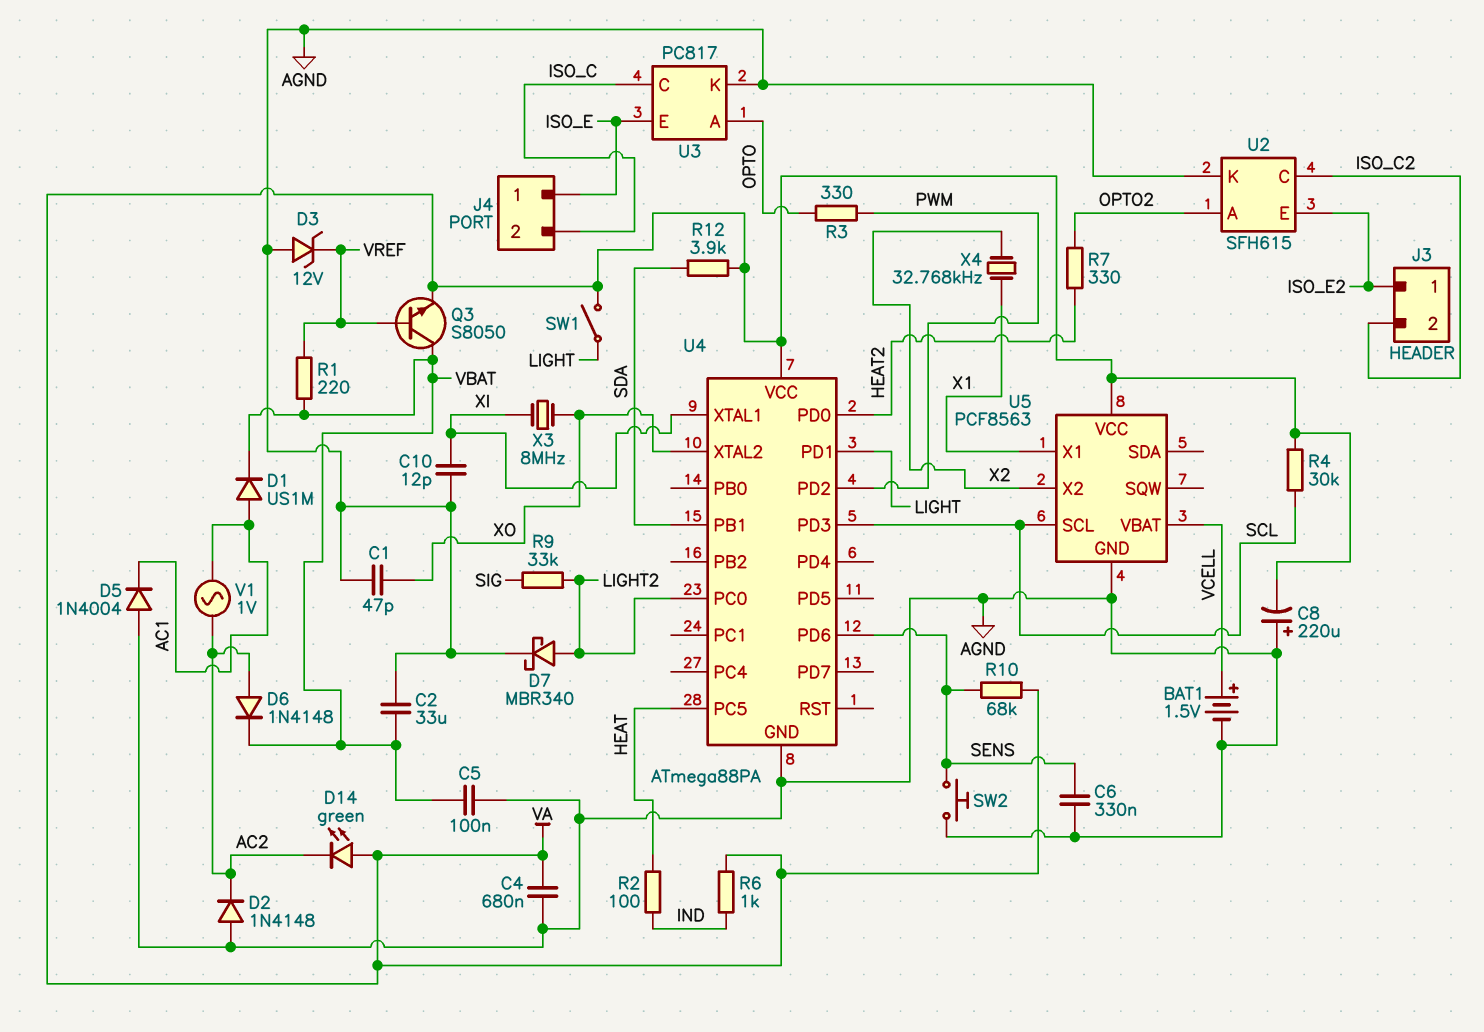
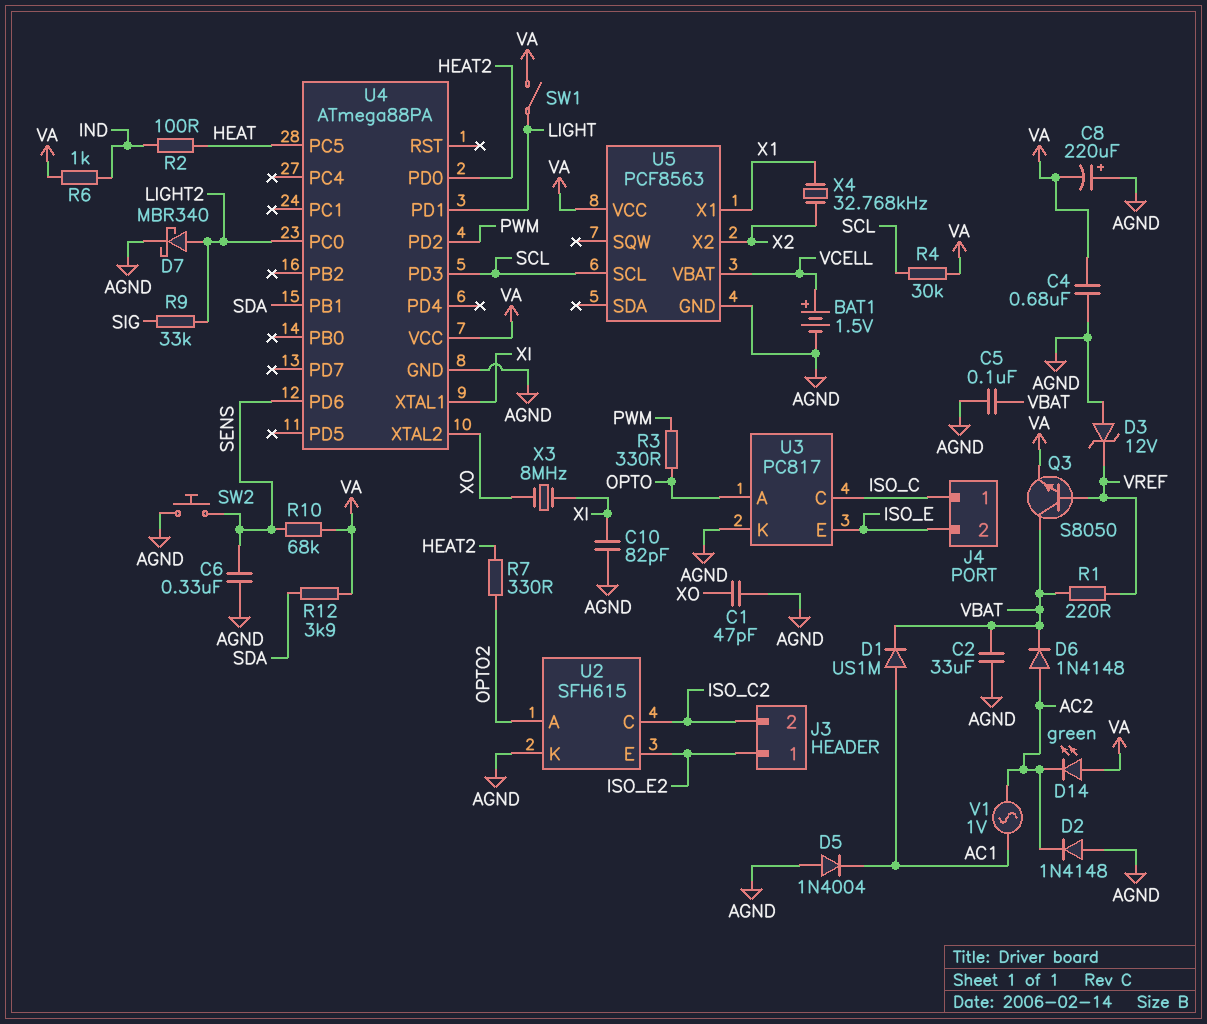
C10: 12pF (AGND, XI) -> 82pF (AGND, XI)
J4 pin 1: ISO_E -> ISO_C
J4 pin 2: ISO_C -> ISO_E

